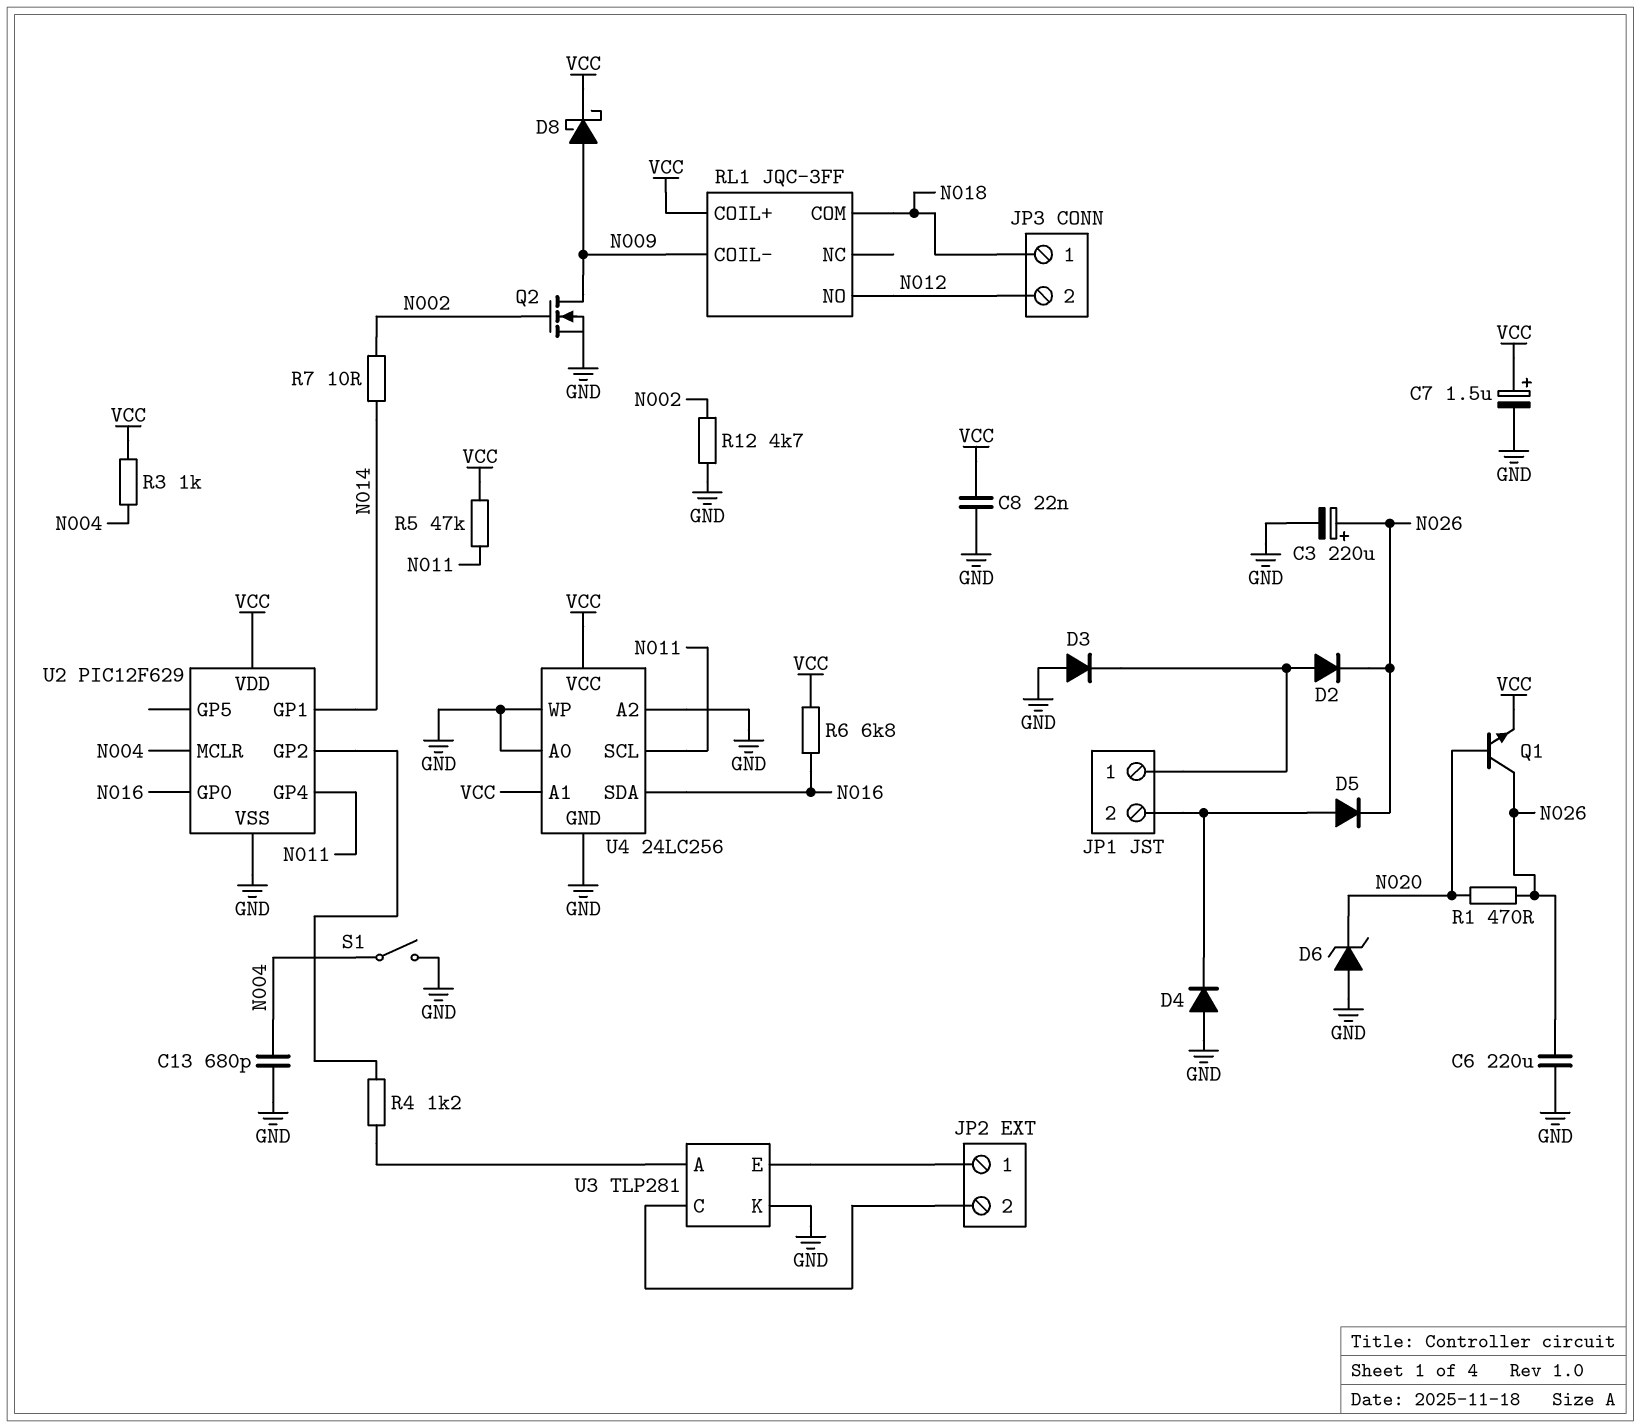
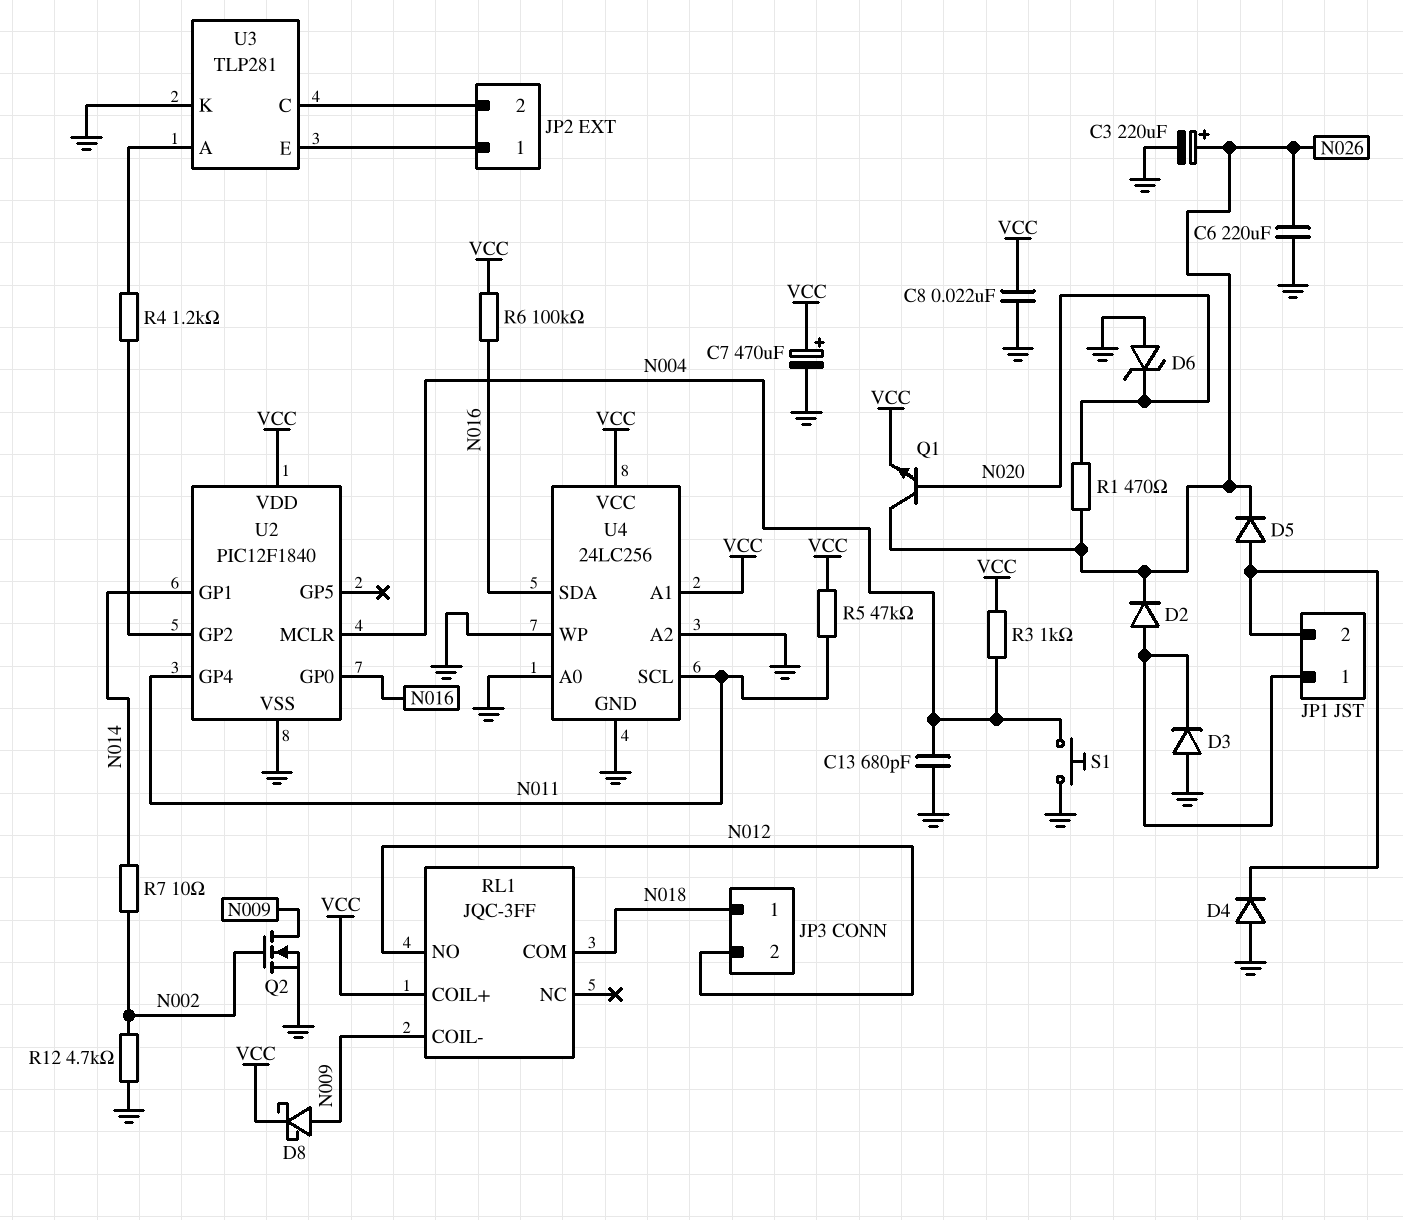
C7: 1.5uF (plus VCC, minus GND) -> 470uF (plus VCC, minus GND)
R6: 6.8k (N016, VCC) -> 100k (N016, VCC)
S1: switch (GND, N004) -> button (GND, N004)
U2: PIC12F629 -> PIC12F1840

